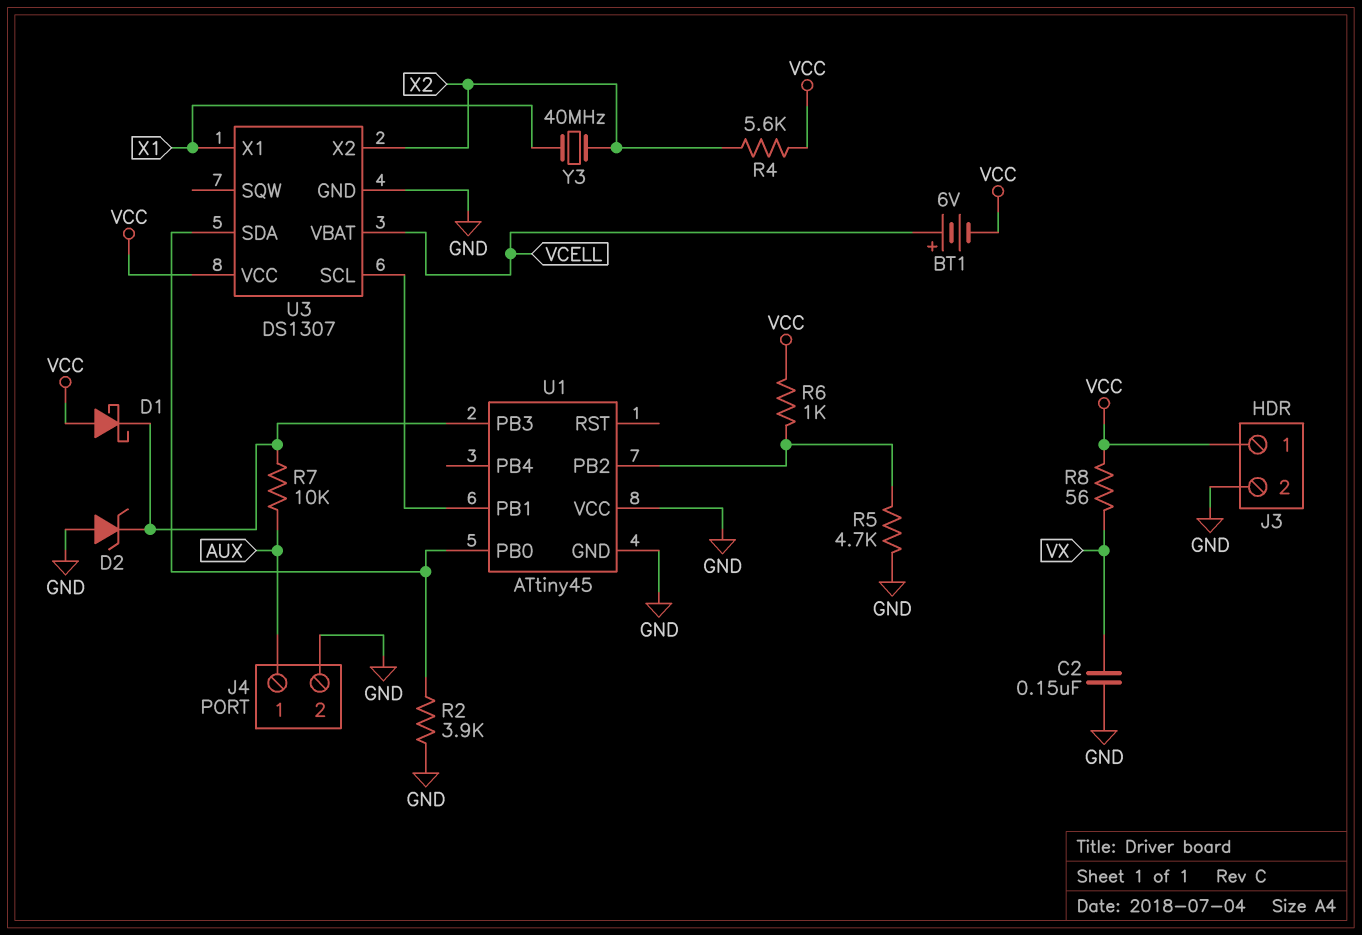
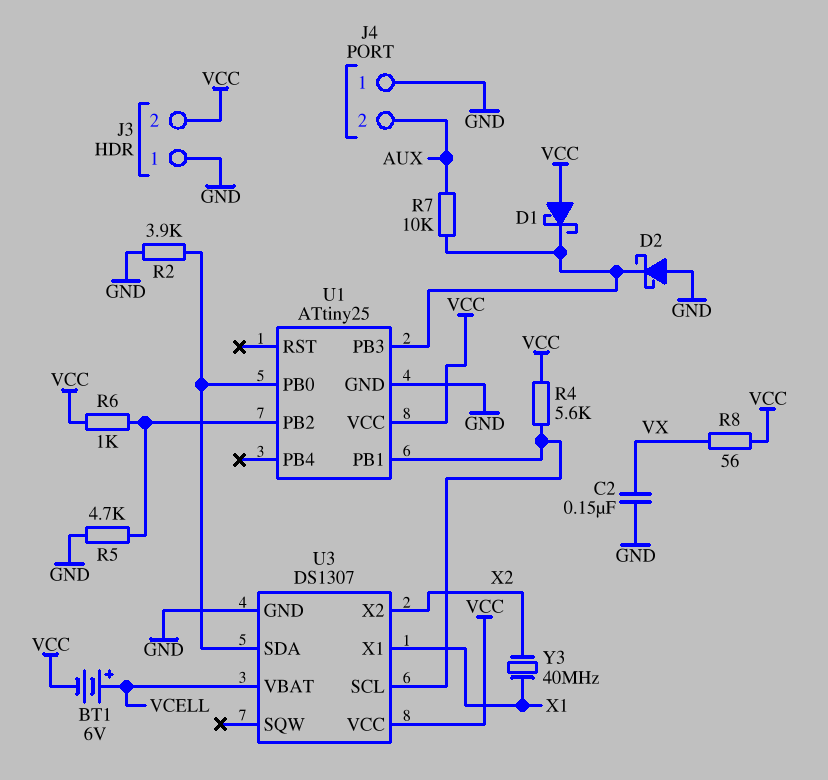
D2: zener (A GND, K U1/PB3) -> schottky (A GND, K U1/PB3)
J3 pin 1: VCC -> GND
J3 pin 2: GND -> VCC
J4 pin 1: AUX -> GND
J4 pin 2: GND -> AUX
R4: 5.6k (VCC, X2) -> 5.6k (U1/PB1, VCC)
U1: ATtiny45 -> ATtiny25
U1 pin VCC: GND -> VCC

